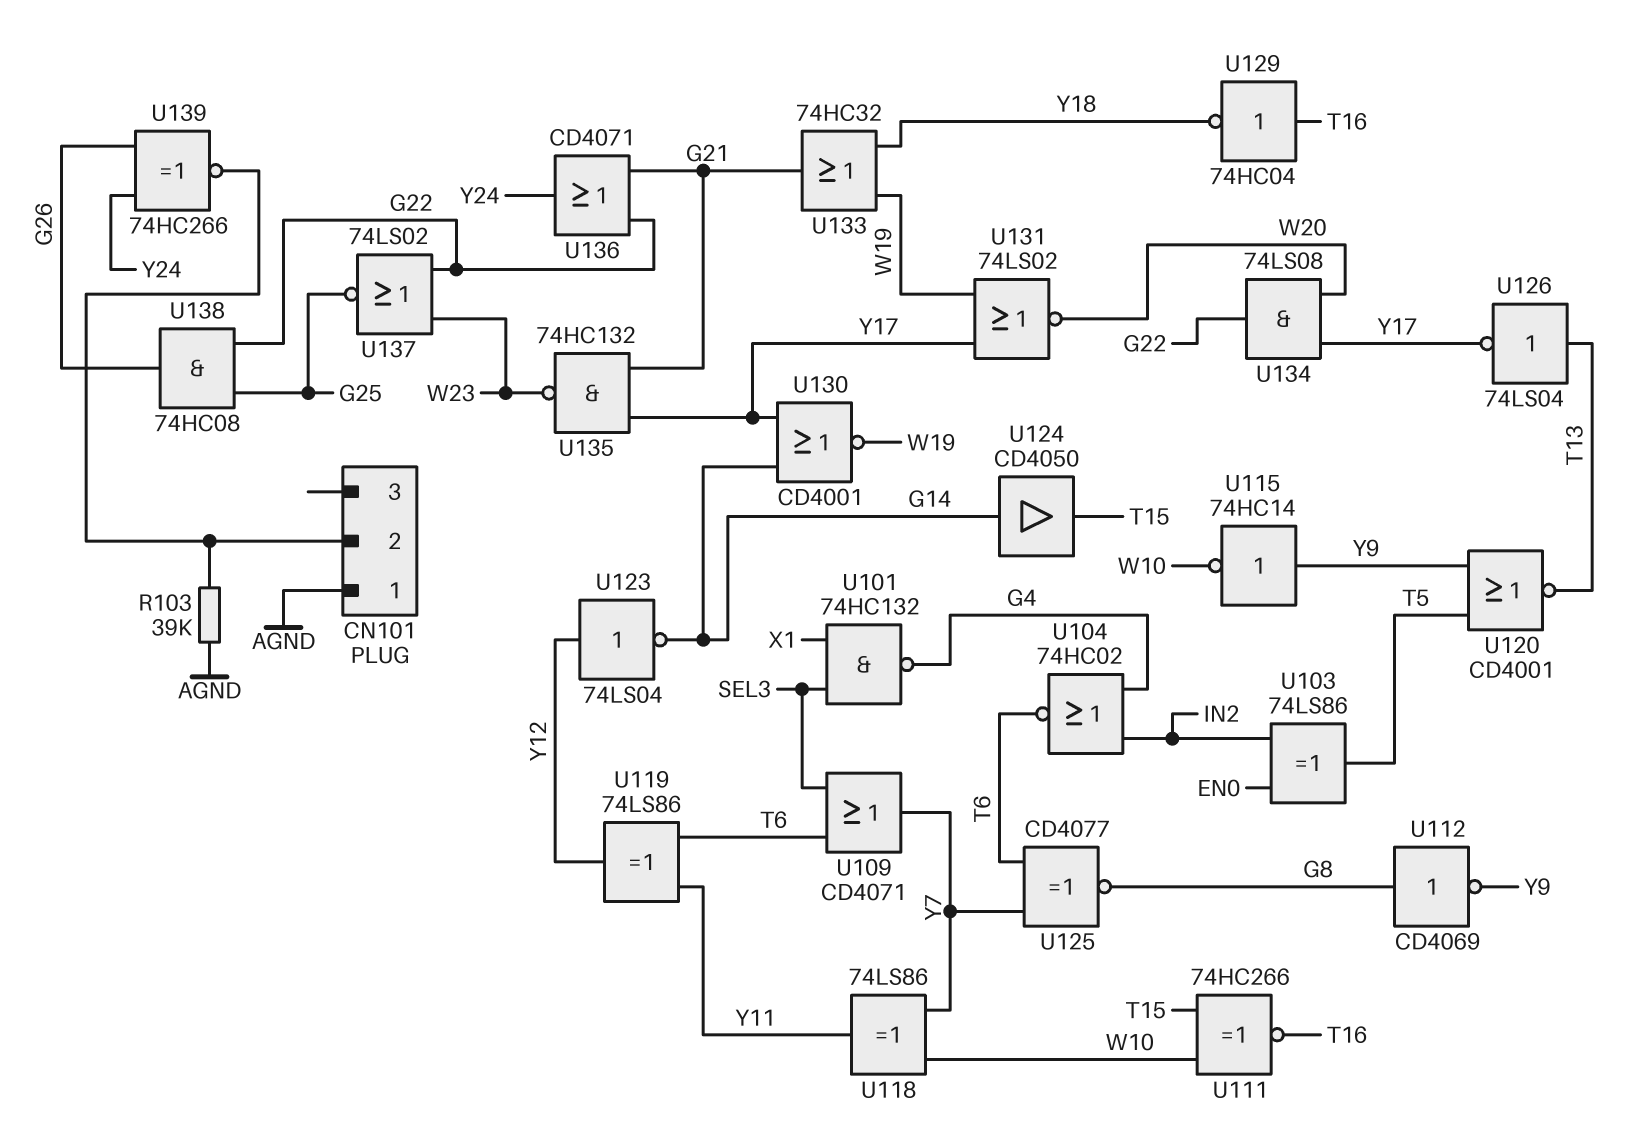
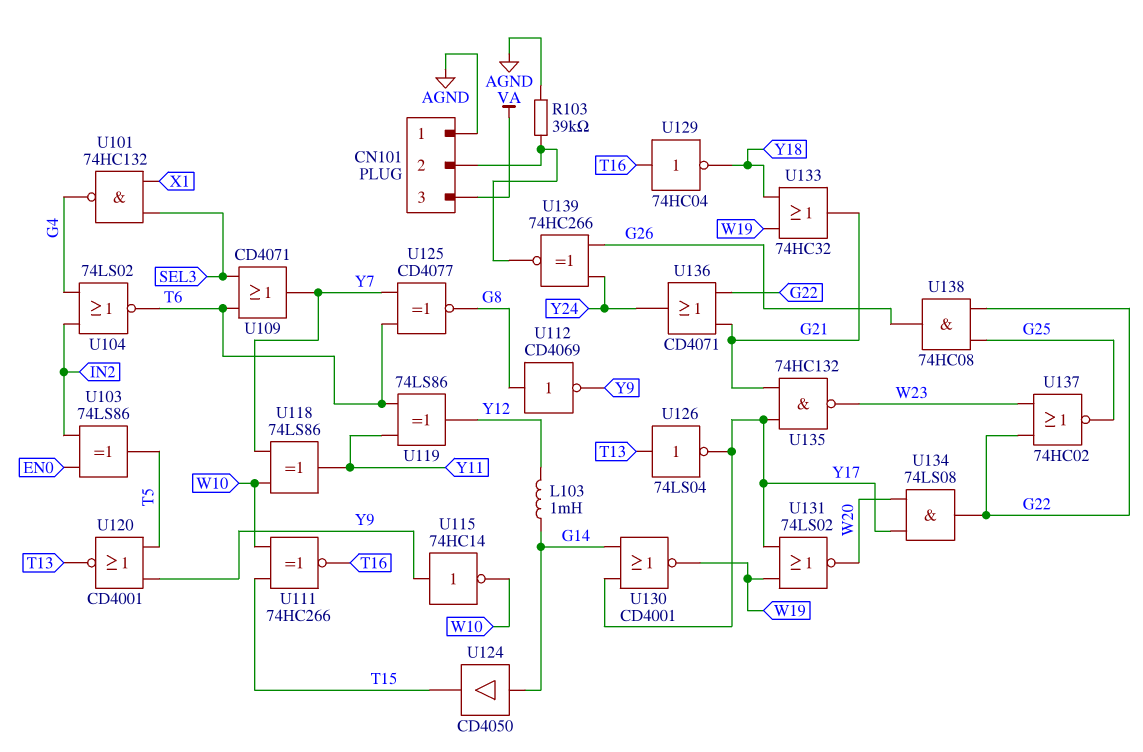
CN101 pin 3: none -> VA
L103: none -> 1mH (G14, Y12)
U104: NOR 74HC02 (in G4, in IN2, out T6) -> NOR 74LS02 (in G4, in IN2, out T6)
U123: NOT 74LS04 (in Y12, out G14) -> none
U137: NOR 74LS02 (in G22, in W23, out G25) -> NOR 74HC02 (in G22, in W23, out G25)

